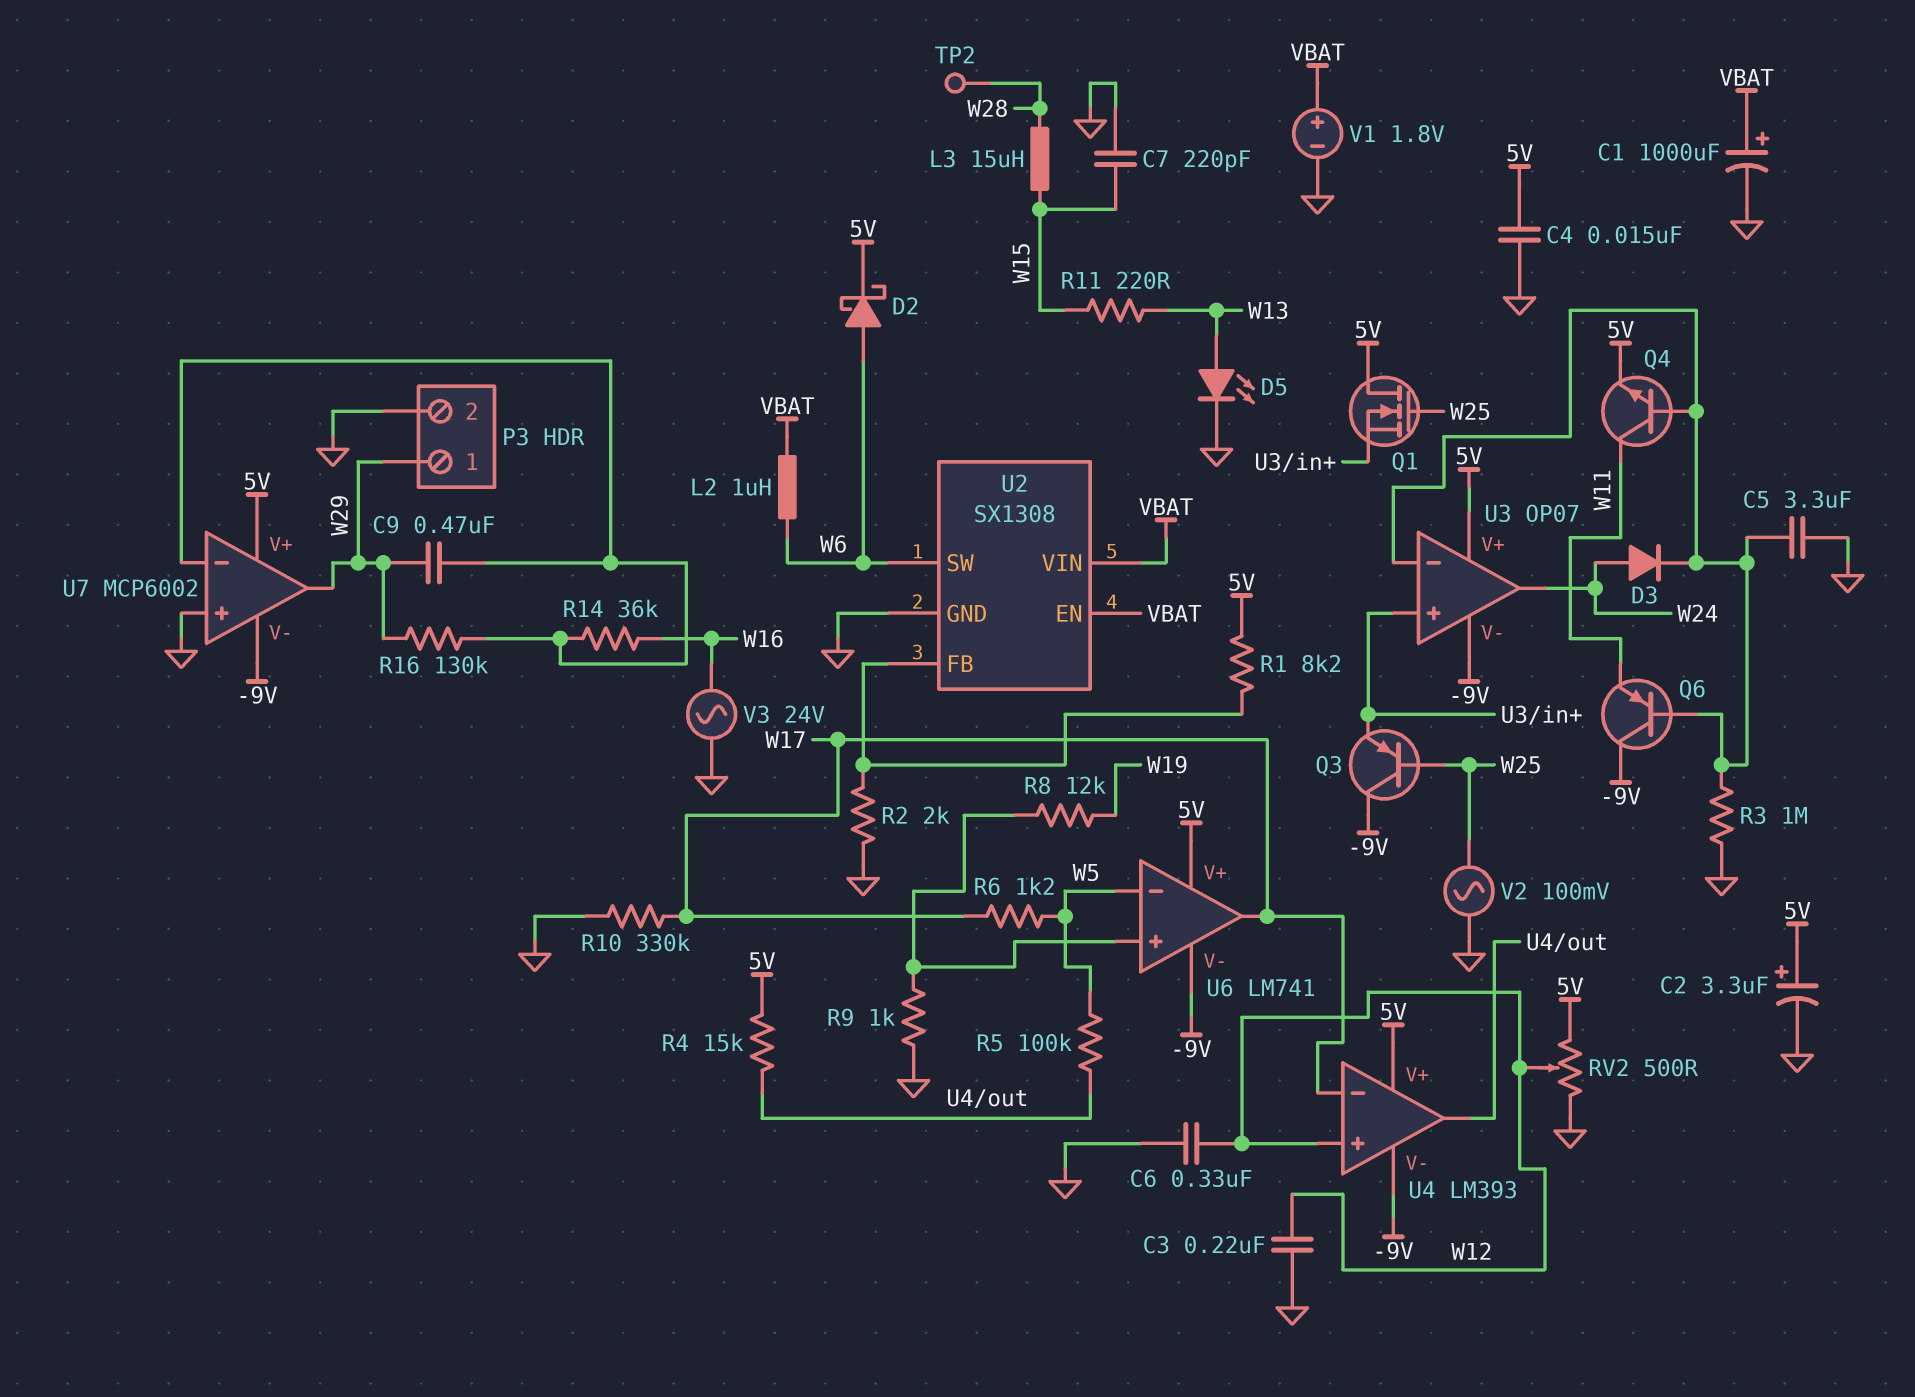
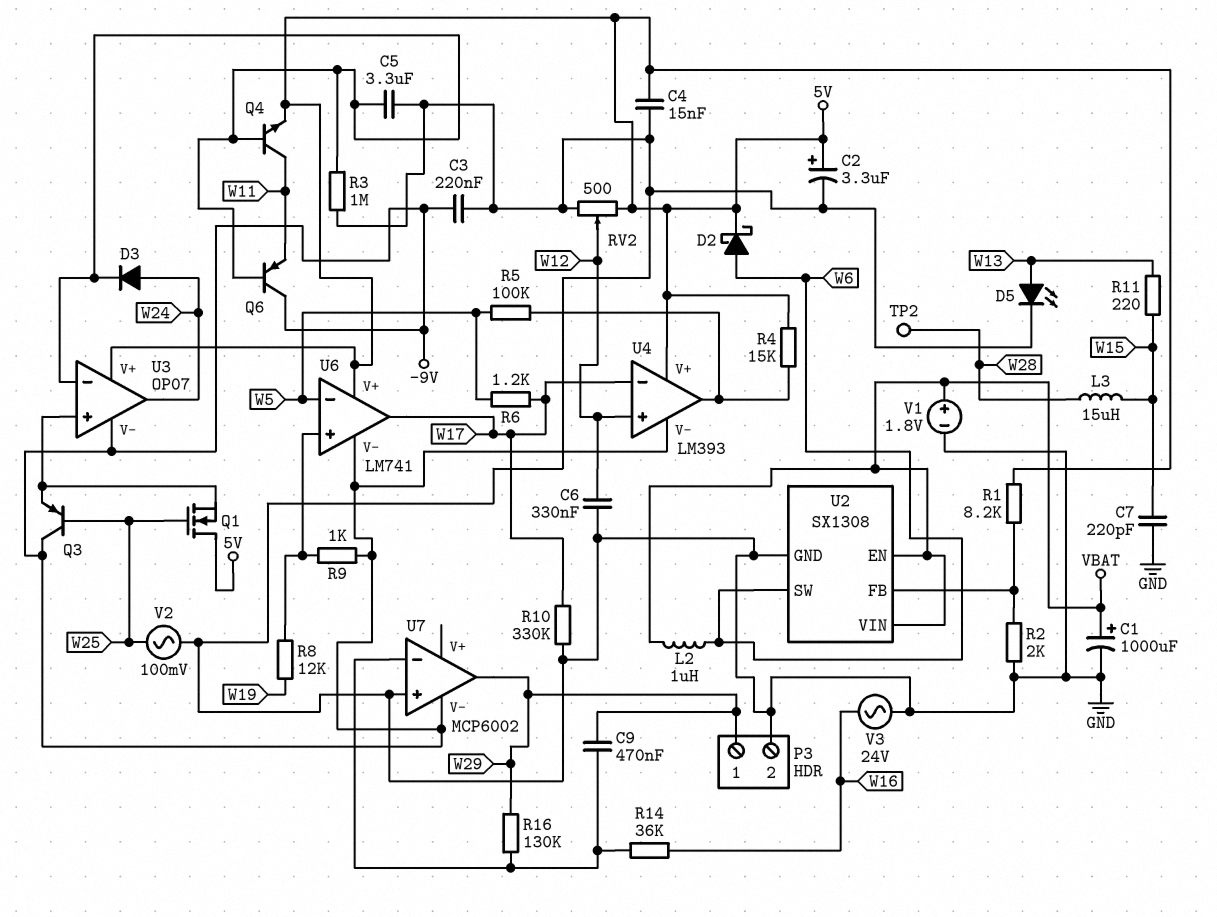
C3: 220nF (GND, W12) -> 220nF (-9V, GND)
R9: 1k (GND, U6/in+) -> 1k (-9V, U6/in+)
U7 pin V+: 5V -> none

